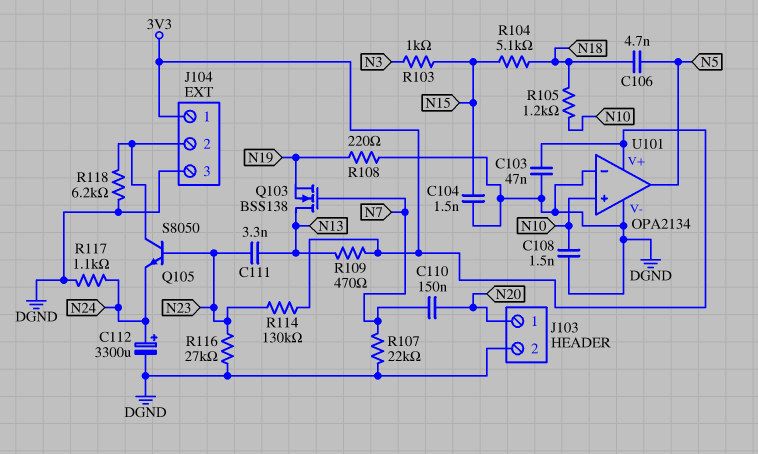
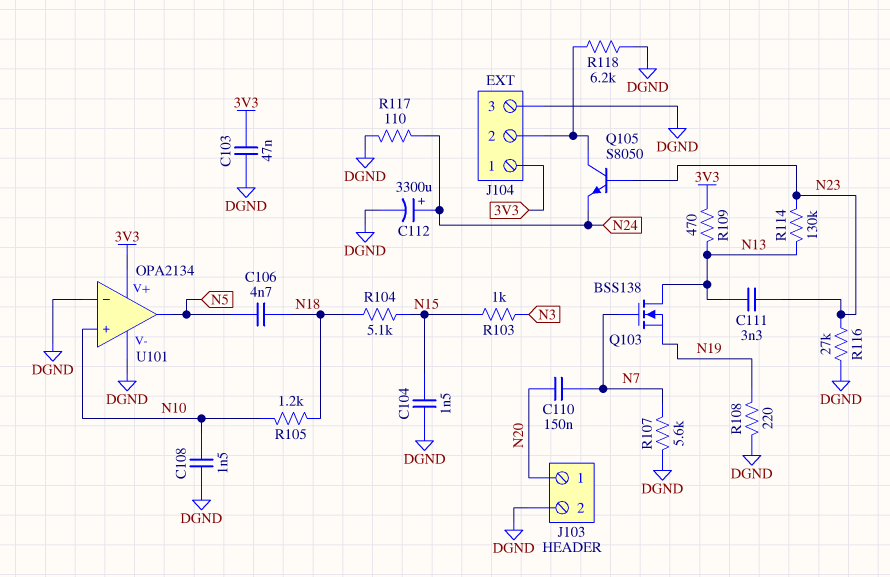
R107: 22k (DGND, N7) -> 5.6k (DGND, N7)
R114: 130k (3V3, N23) -> 130k (N13, N23)
R117: 1.1k (DGND, N24) -> 110 (DGND, N24)

